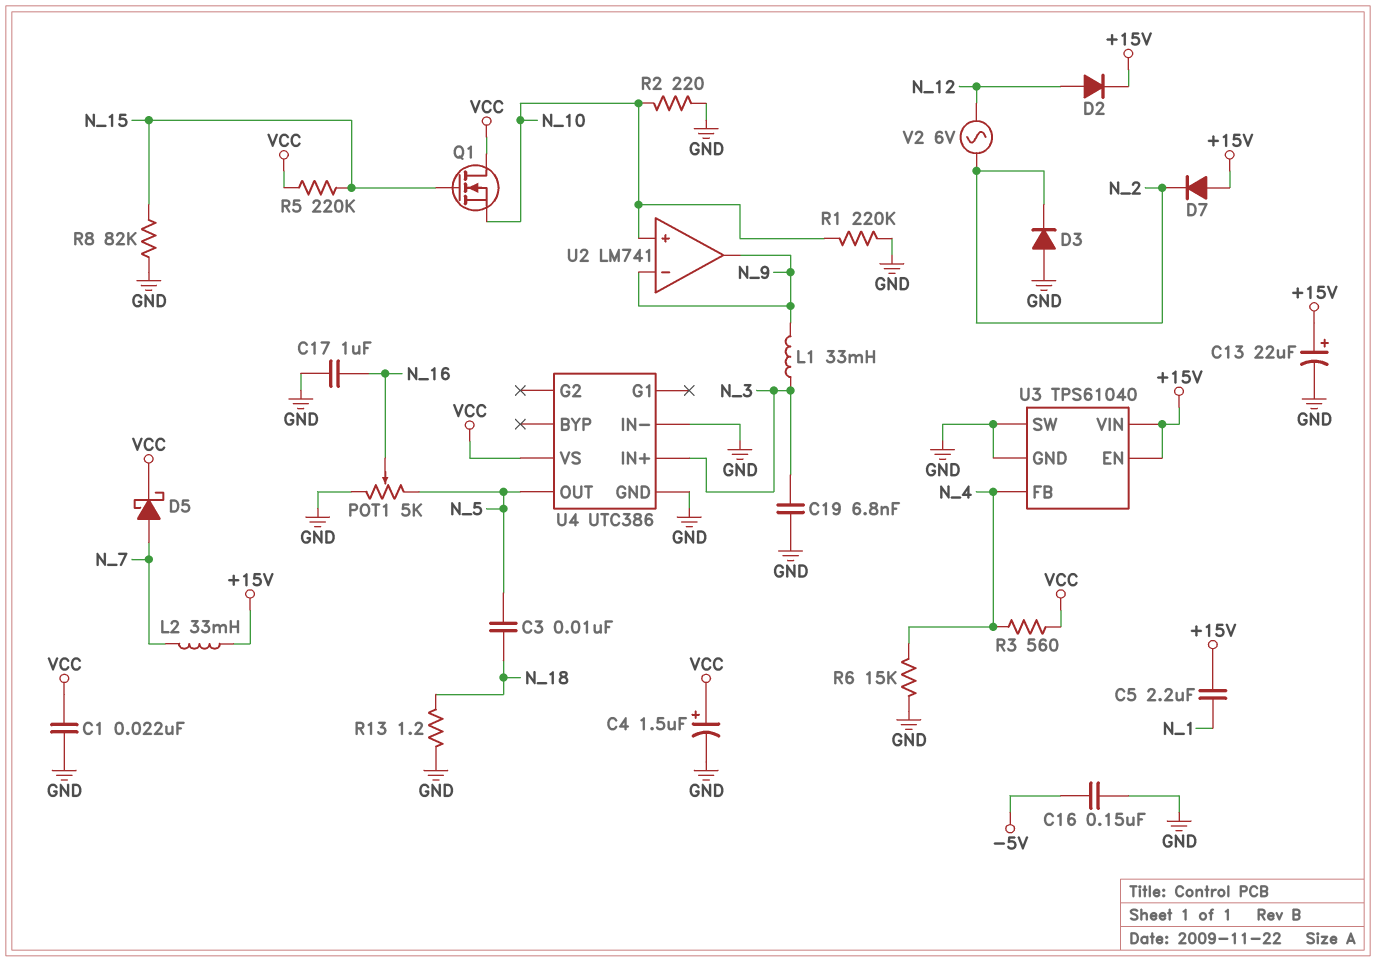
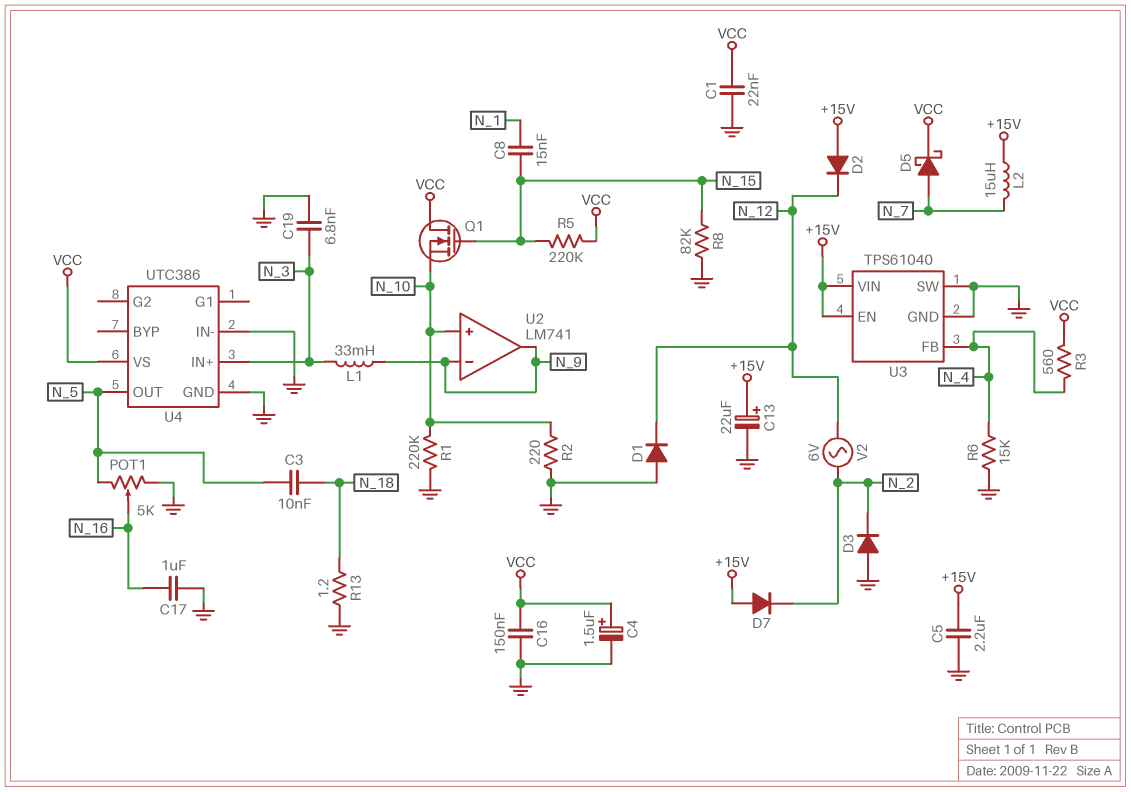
C5: 2.2uF (+15V, N_1) -> 2.2uF (+15V, GND)
C8: none -> 15nF (N_1, N_15)
C16: 150nF (-5V, GND) -> 150nF (GND, VCC)
D1: none -> diode (A GND, K N_12)
D2: diode (A N_12, K +15V) -> diode (A +15V, K N_12)
L2: 33mH (+15V, N_7) -> 15uH (+15V, N_7)

